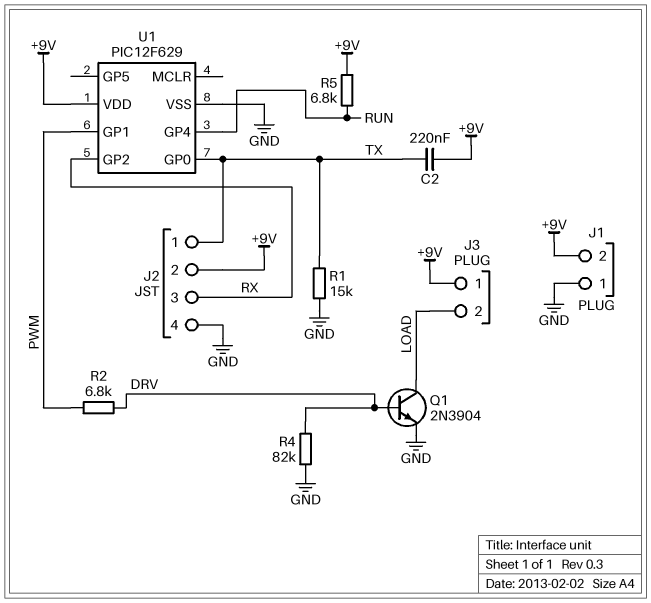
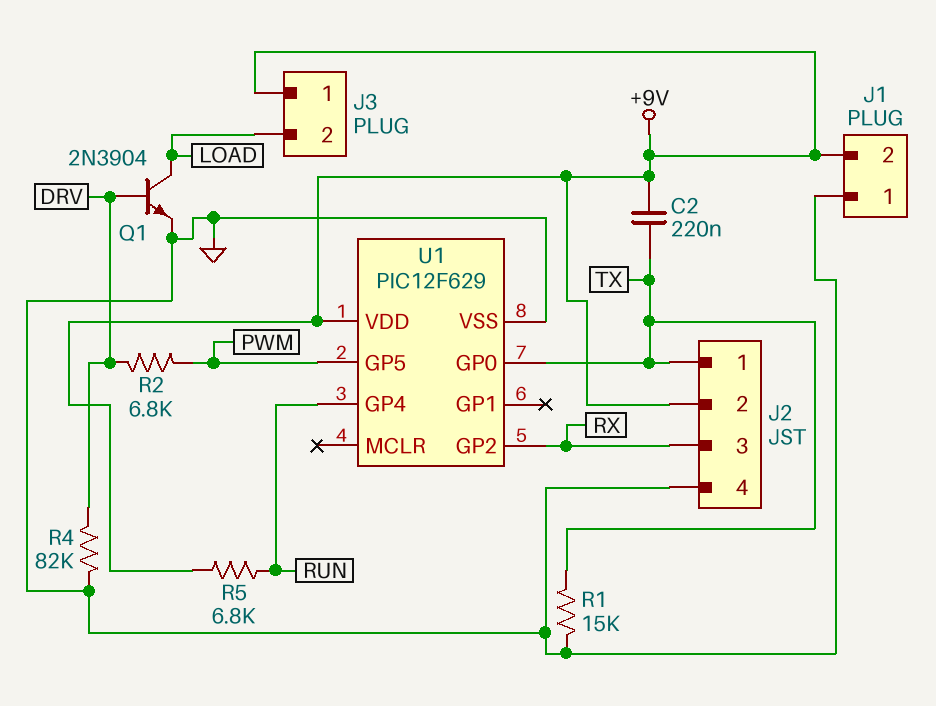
U1 pin GP1: PWM -> none
U1 pin GP5: none -> PWM

